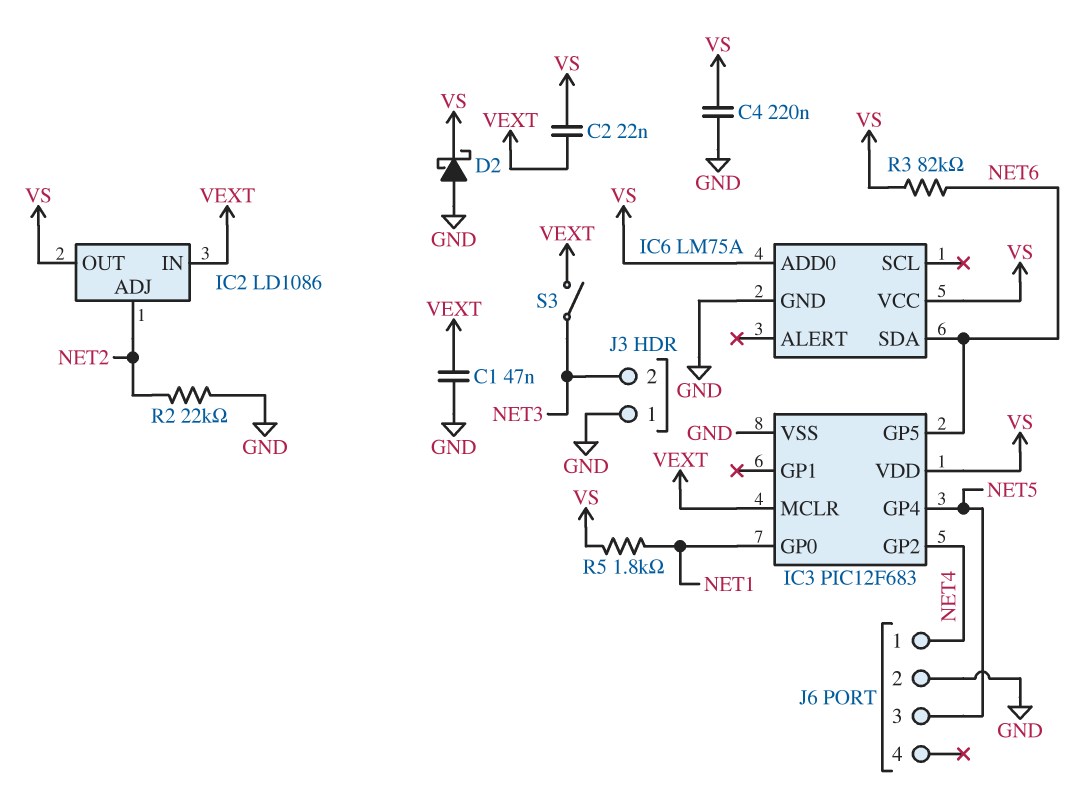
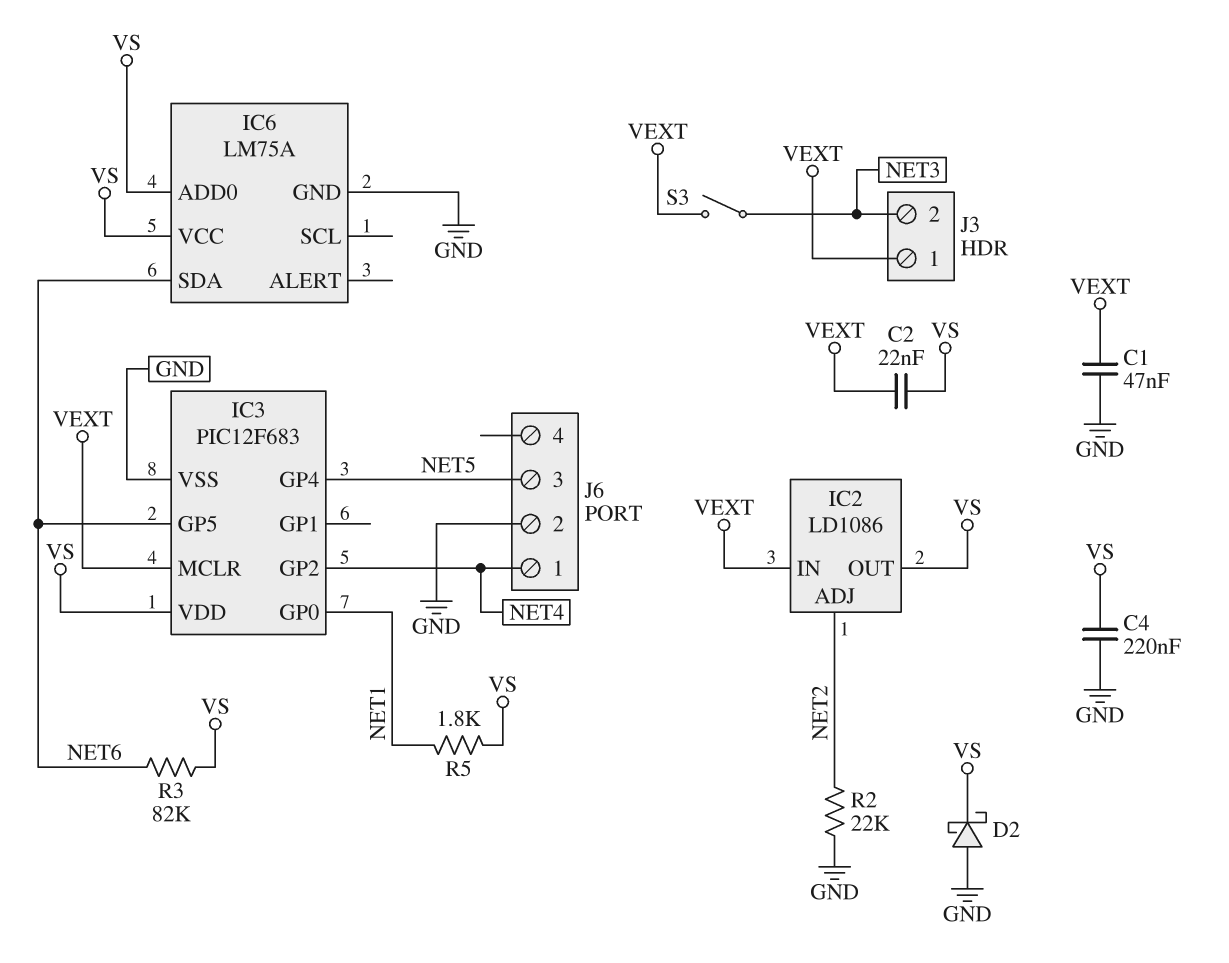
J3 pin 1: GND -> VEXT

